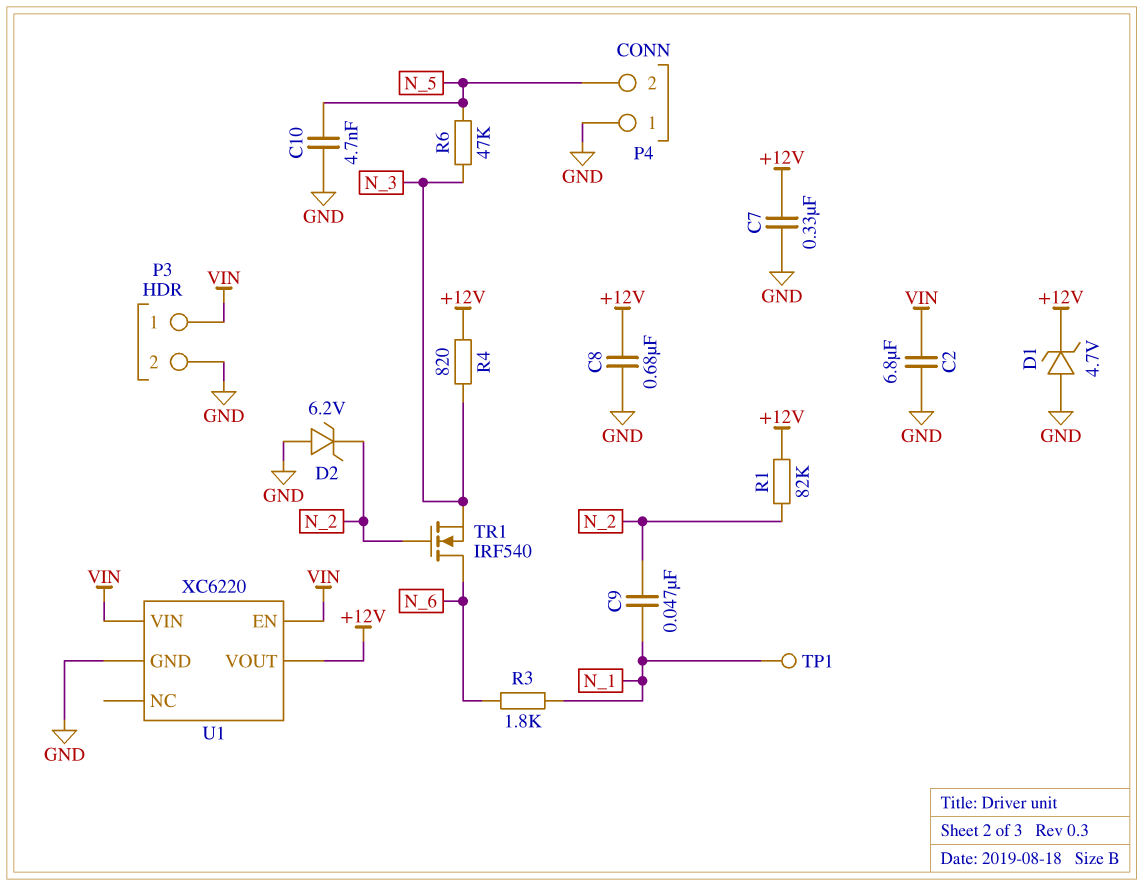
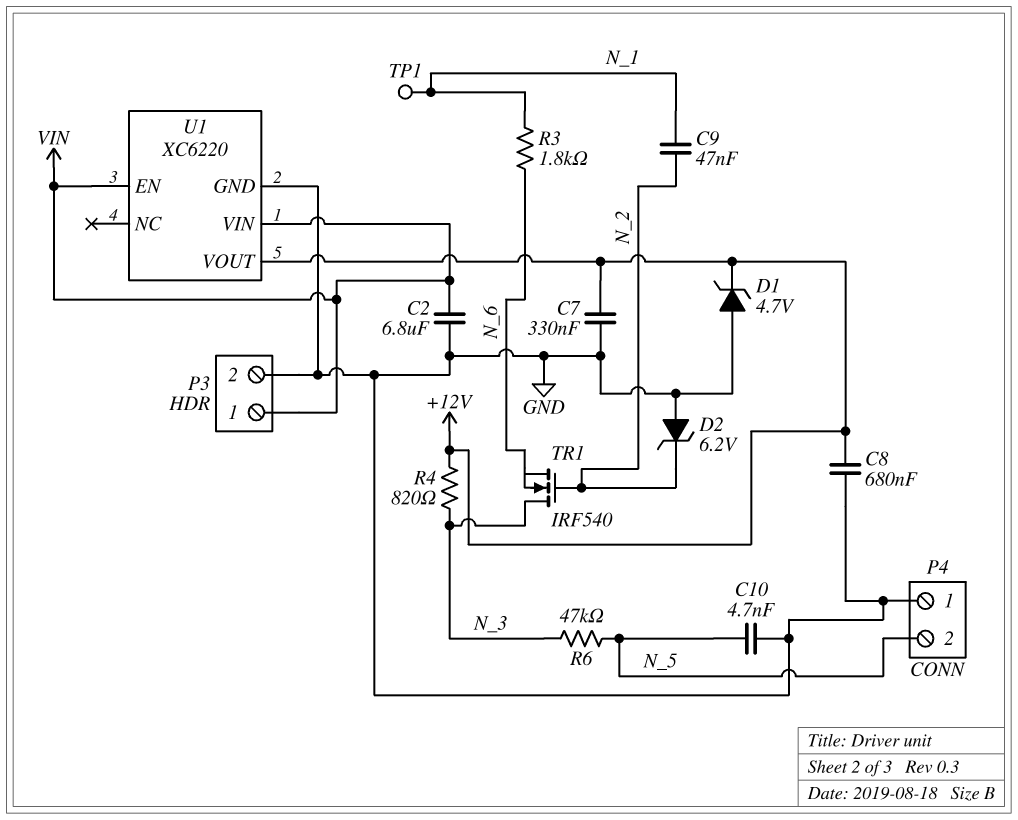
R1: 82k (+12V, N_2) -> none
TR1: NMOS IRF540 (G N_2, D N_6, S N_3) -> NMOS IRF540 (G N_2, D N_3, S N_6)

